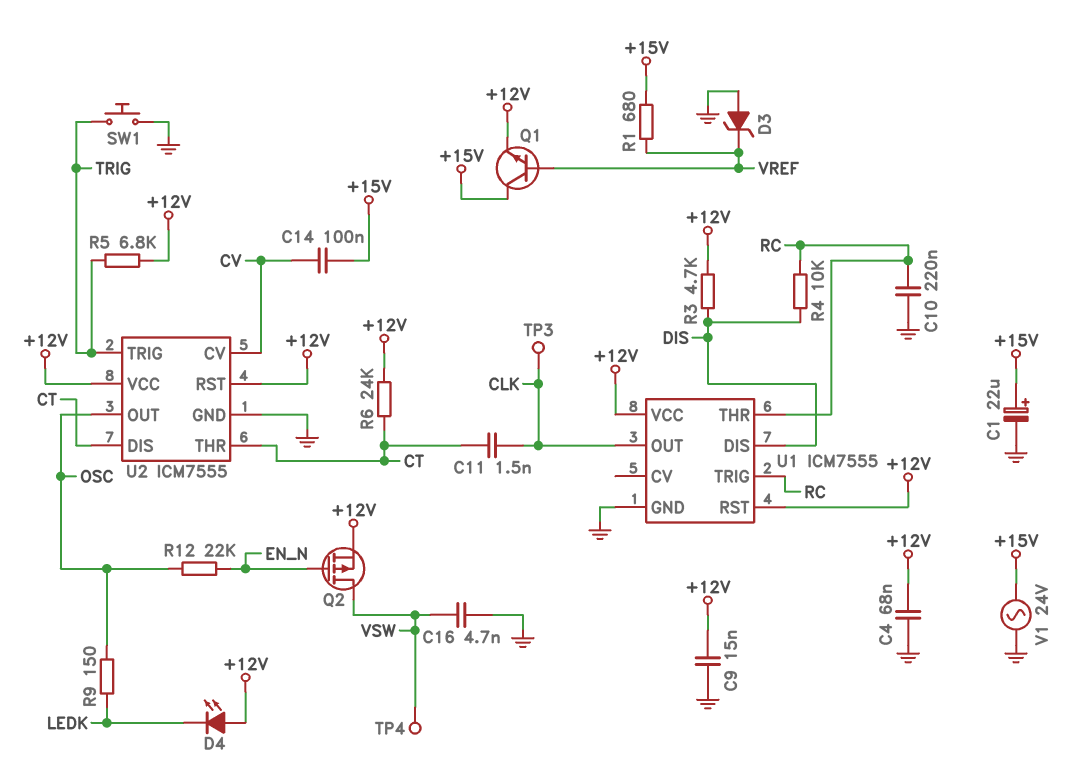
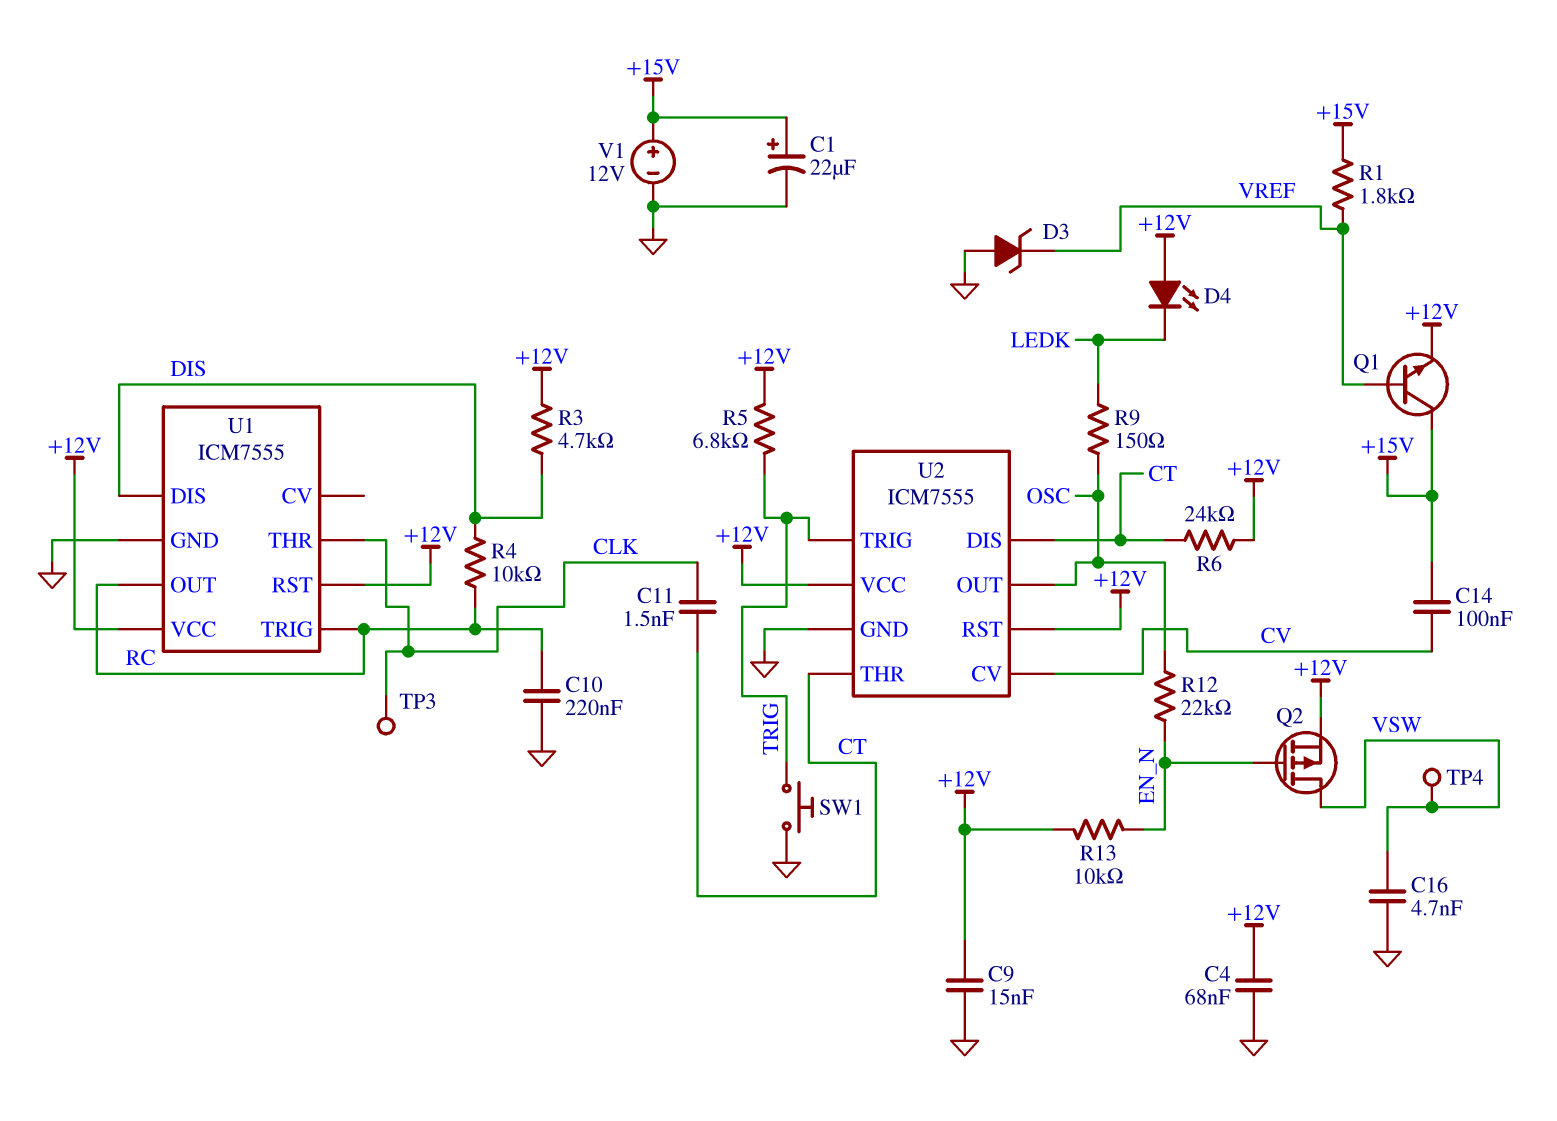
R1: 680 (+15V, VREF) -> 1.8k (+15V, VREF)
R13: none -> 10k (+12V, EN_N)
U1 pin OUT: CLK -> RC
U1 pin THR: RC -> CLK
V1: AC 24V (+15V, GND) -> 12V (plus +15V, minus GND)

